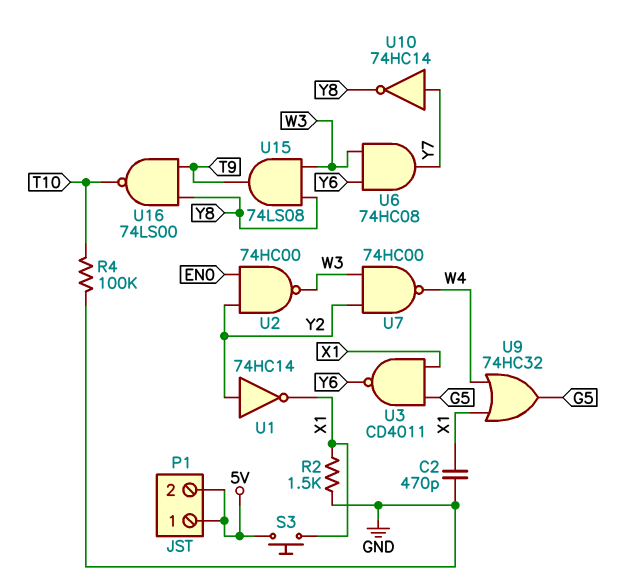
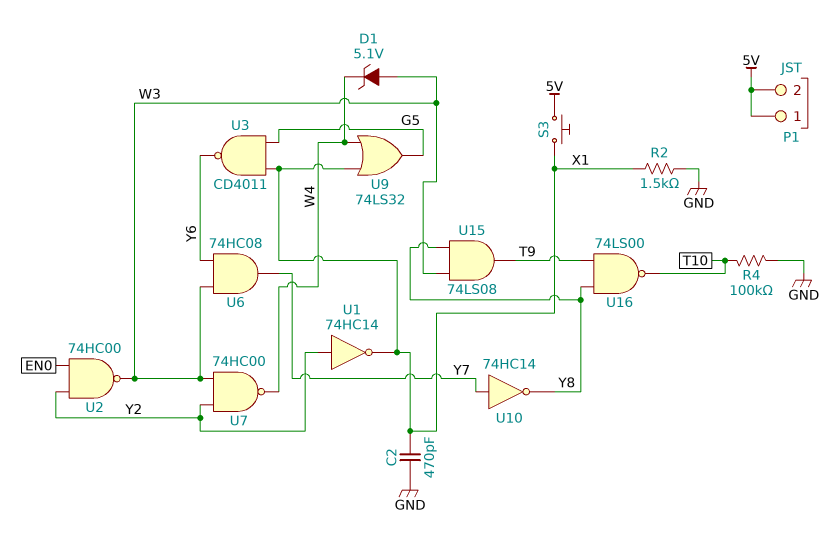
D1: none -> zener 5.1V (A W3, K W4)
U9: OR 74HC32 (in W4, in X1, out G5) -> OR 74LS32 (in W4, in X1, out G5)

